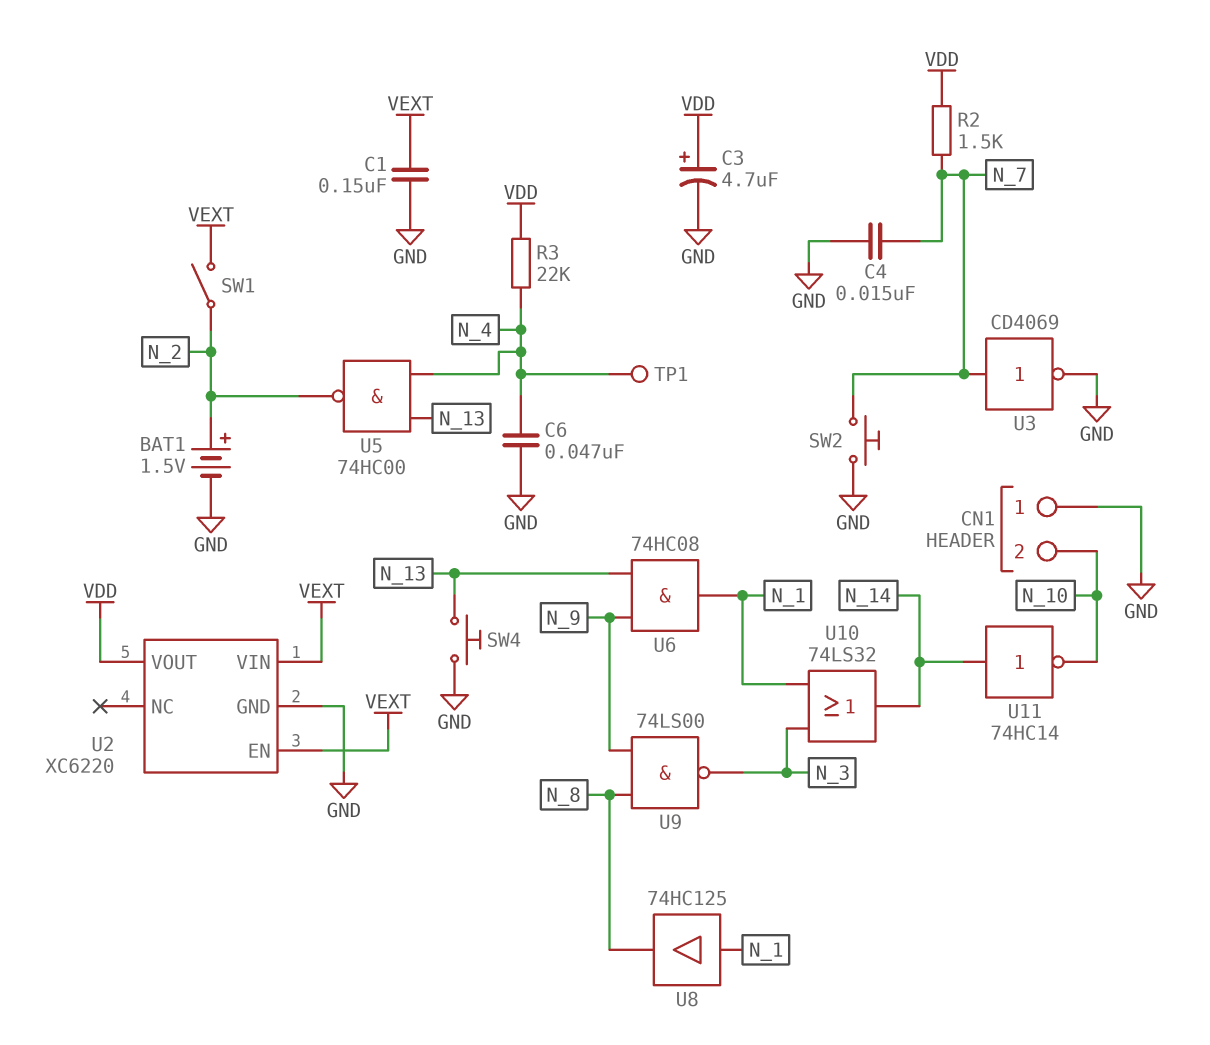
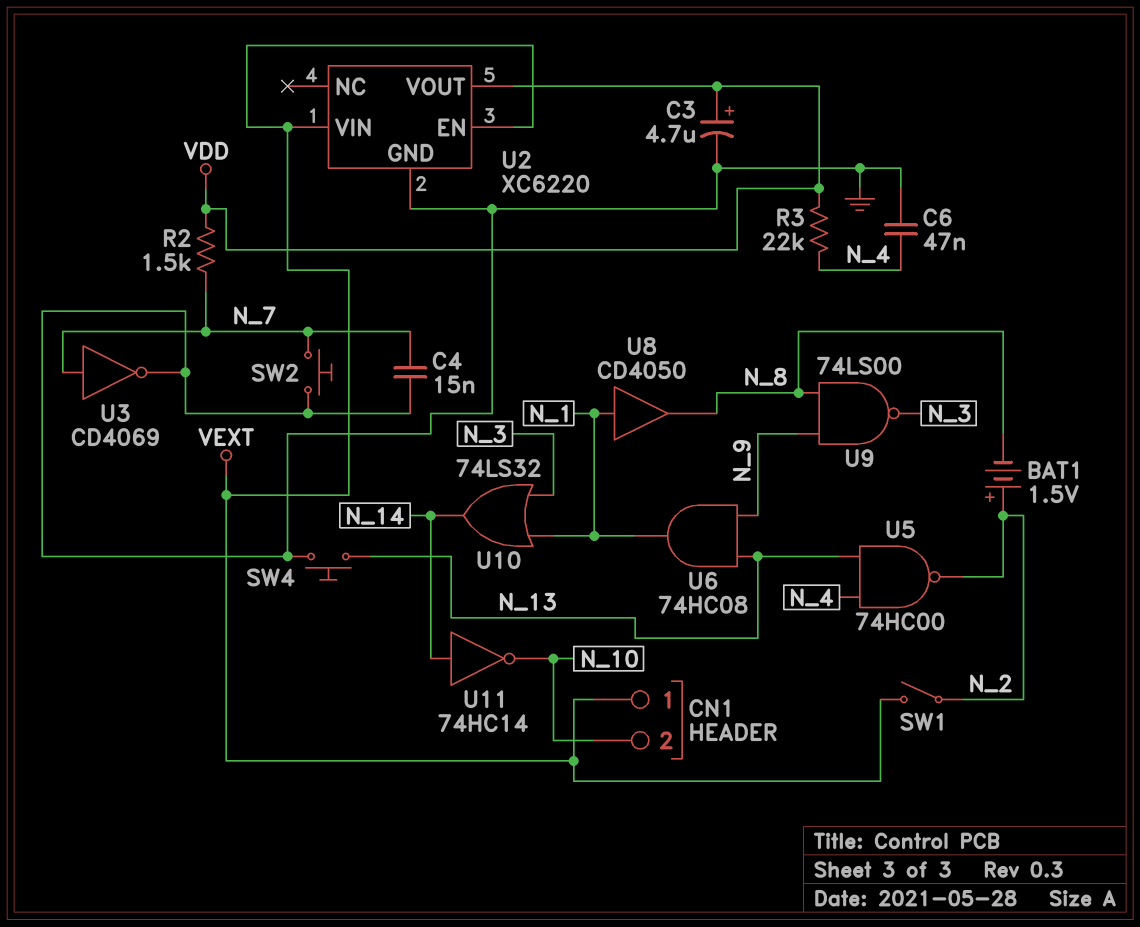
BAT1: 1.5V (plus N_2, minus GND) -> 1.5V (plus N_2, minus N_8)
C1: 150nF (GND, VEXT) -> none
CN1 pin 1: GND -> VEXT
TP1: test point (N_4) -> none
U8: buffer 74HC125 (in N_1, out N_8) -> buffer CD4050 (in N_1, out N_8)

